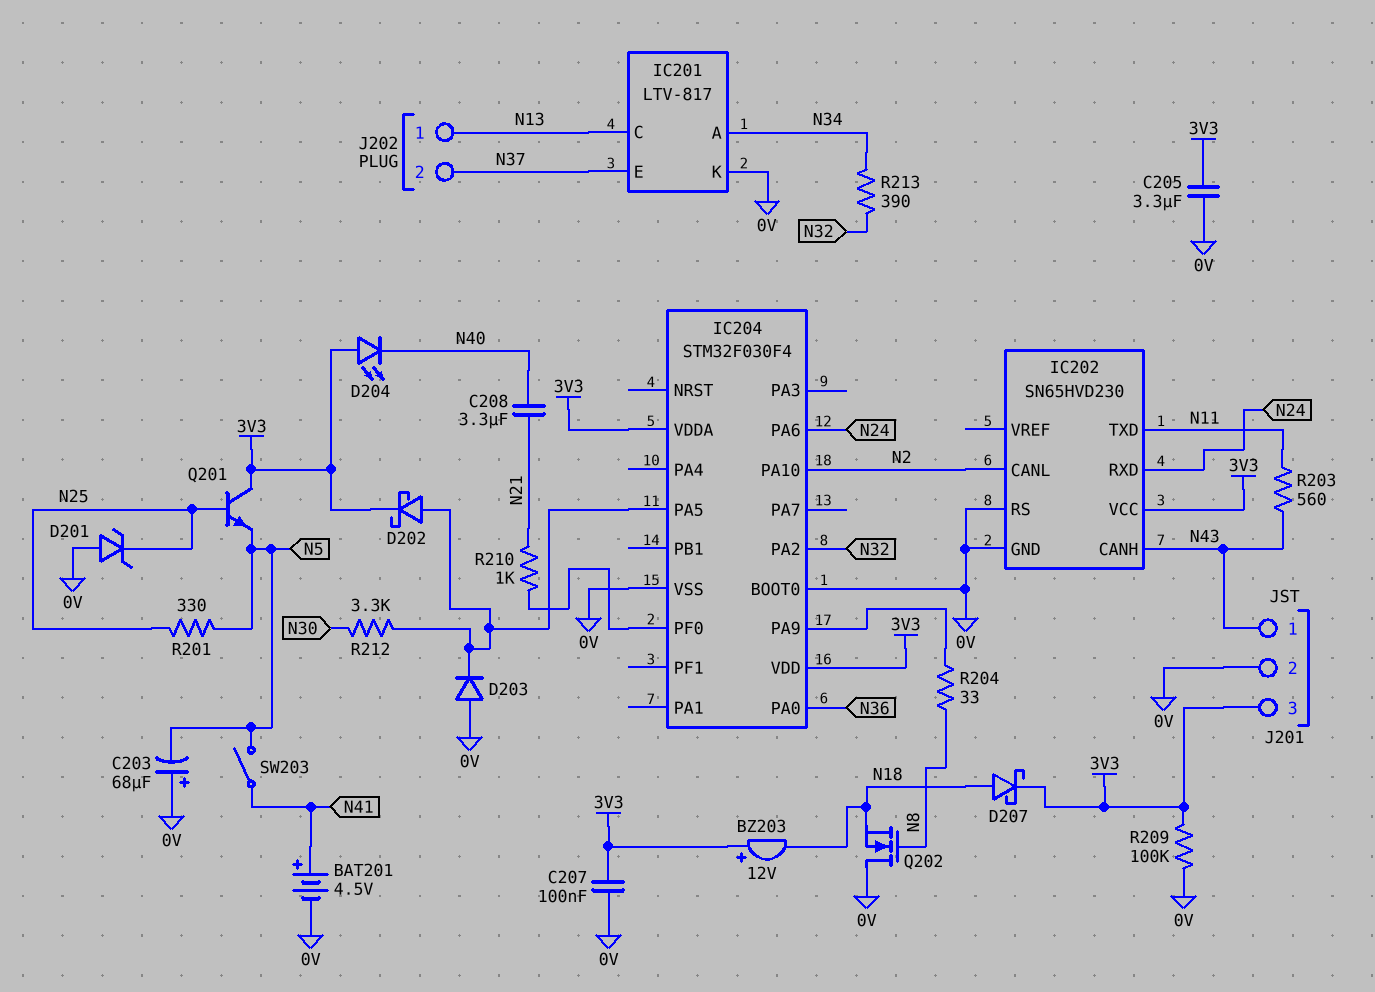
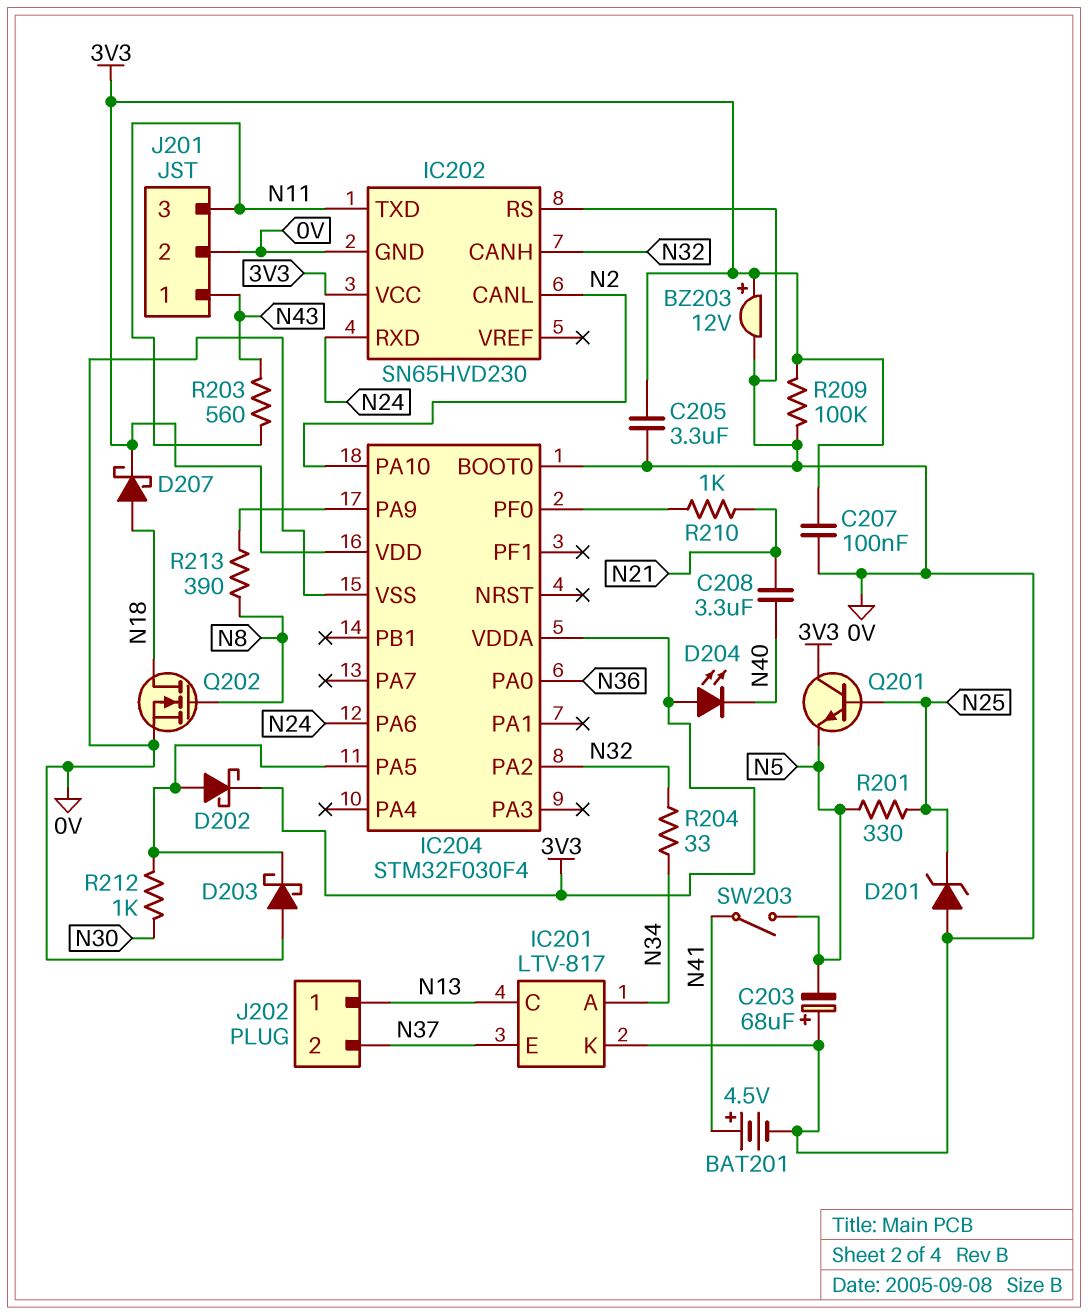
BZ203: buzzer 12V (plus 3V3, minus N18) -> buzzer 12V (plus 3V3, minus 0V)
D203: diode (A 0V, K IC204/PA5) -> schottky (A 0V, K IC204/PA5)
IC202 pin CANH: N43 -> N32
J201 pin 3: 3V3 -> N11
Q202: NMOS (G N8, D 0V, S N18) -> NMOS (G N8, D N18, S 0V)
R204: 33 (IC204/PA9, N8) -> 33 (N32, N34)
R212: 3.3k (IC204/PA5, N30) -> 1k (IC204/PA5, N30)
R213: 390 (N32, N34) -> 390 (IC204/PA9, N8)

